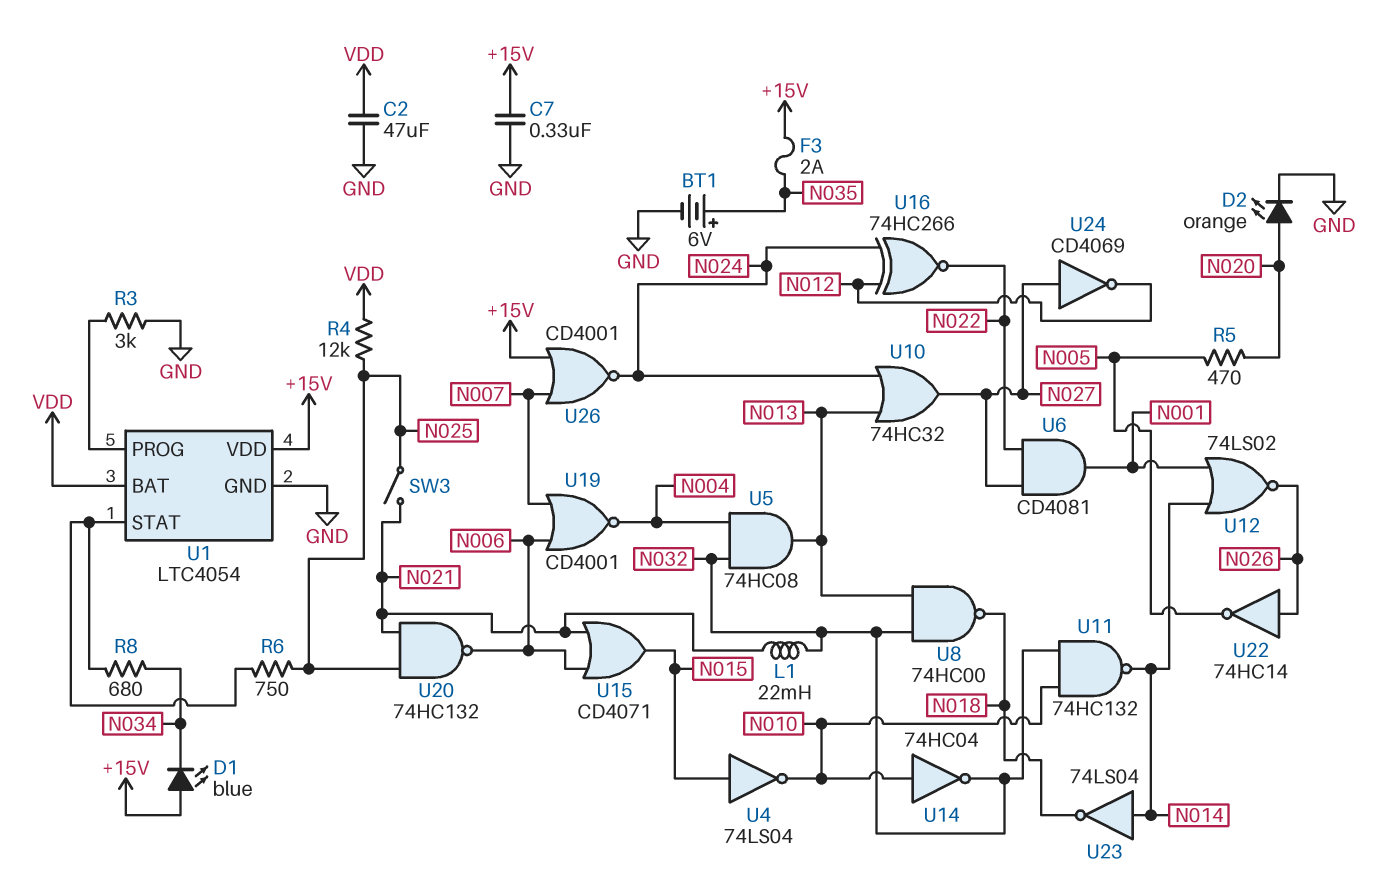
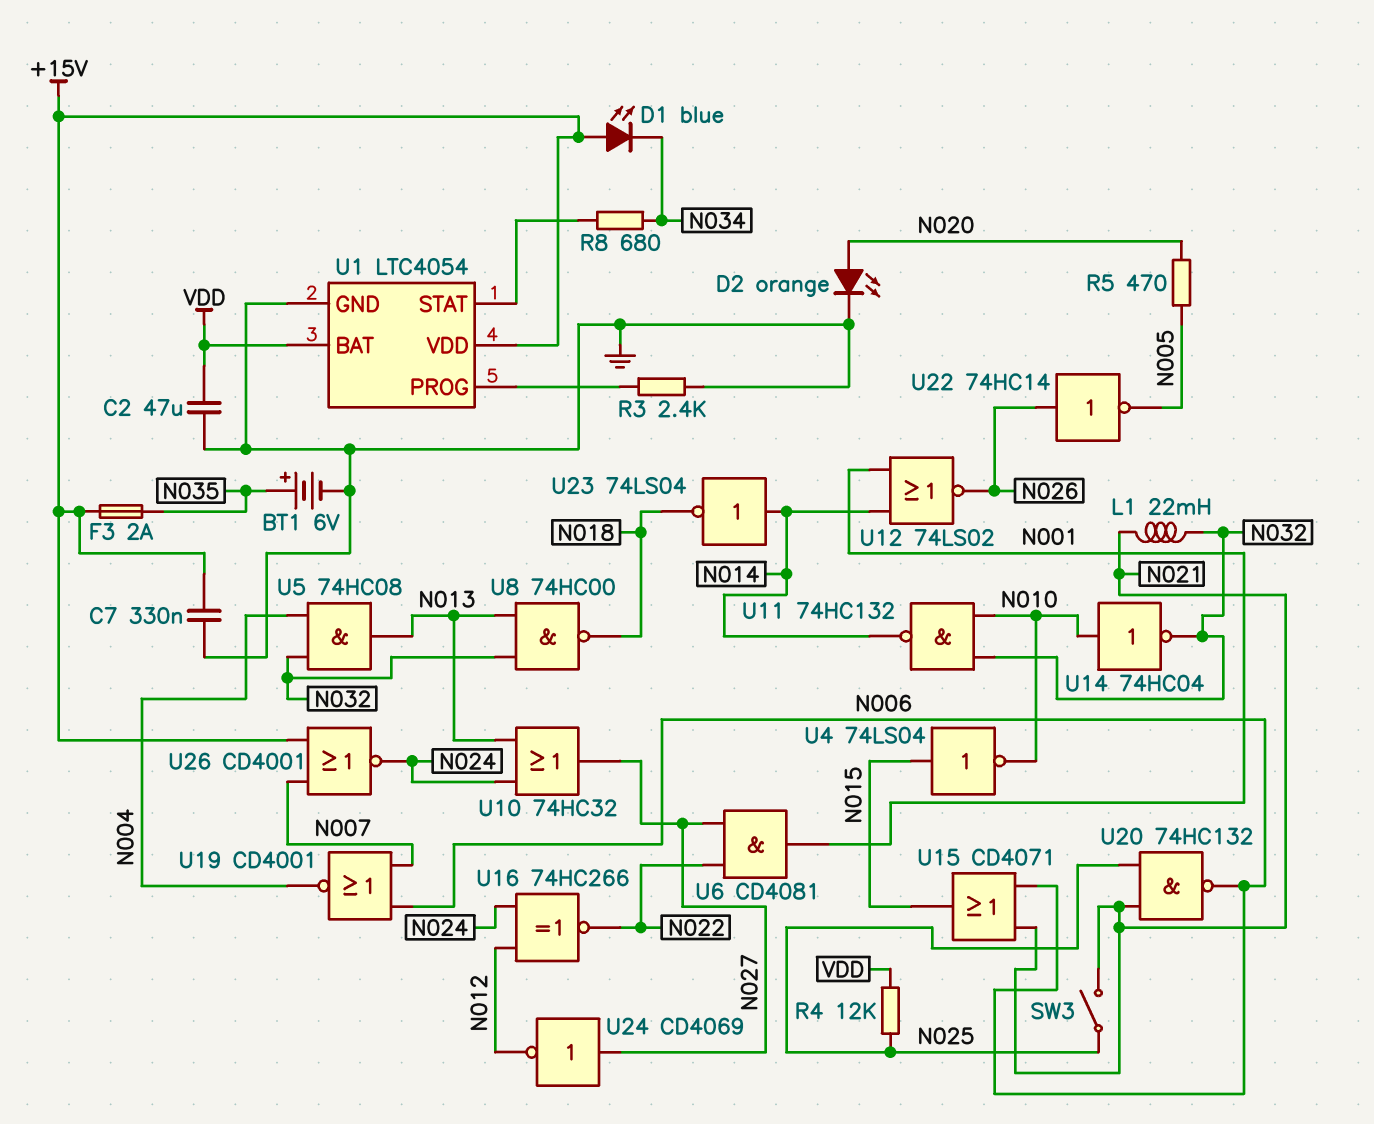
R3: 3k (GND, U1/PROG) -> 2.4k (GND, U1/PROG)
R6: 750 (N025, U1/STAT) -> none

